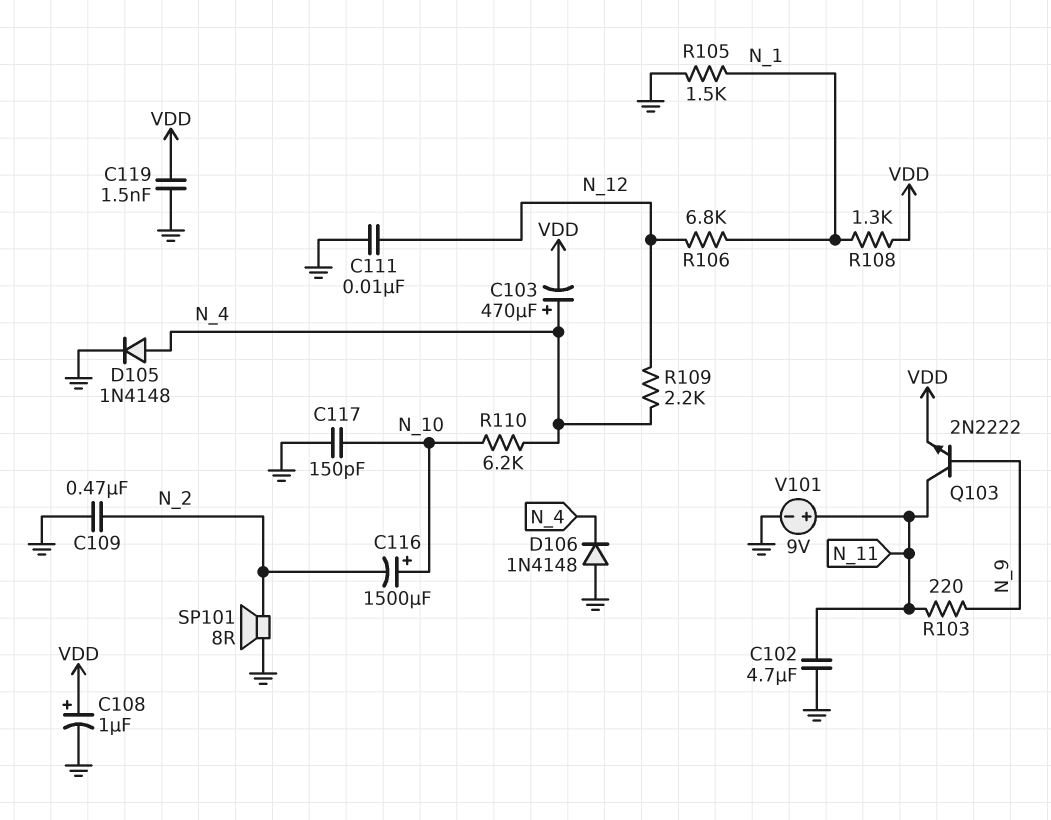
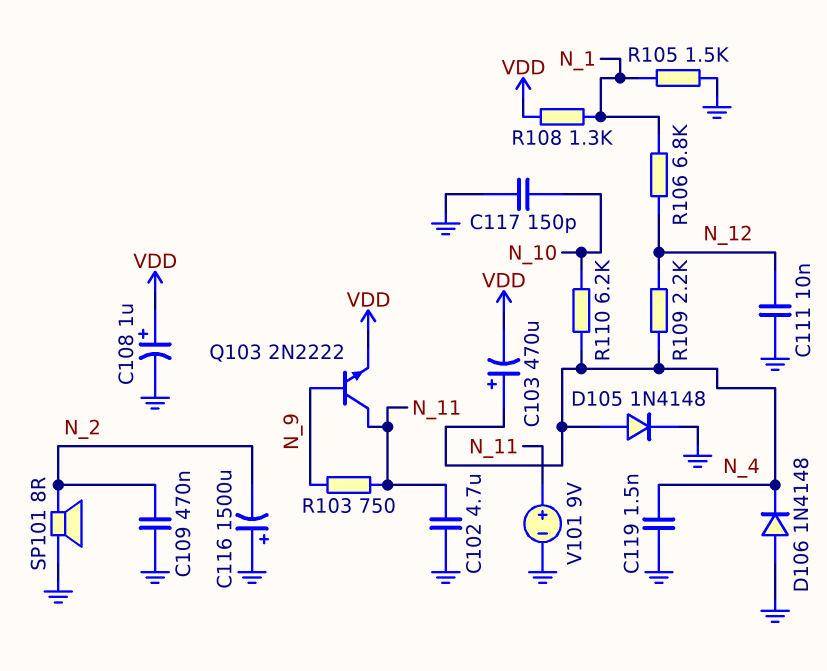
C116: 1500uF (plus N_10, minus N_2) -> 1500uF (plus GND, minus N_2)
C119: 1.5nF (GND, VDD) -> 1.5nF (GND, N_4)
R103: 220 (N_9, N_11) -> 750 (N_9, N_11)

